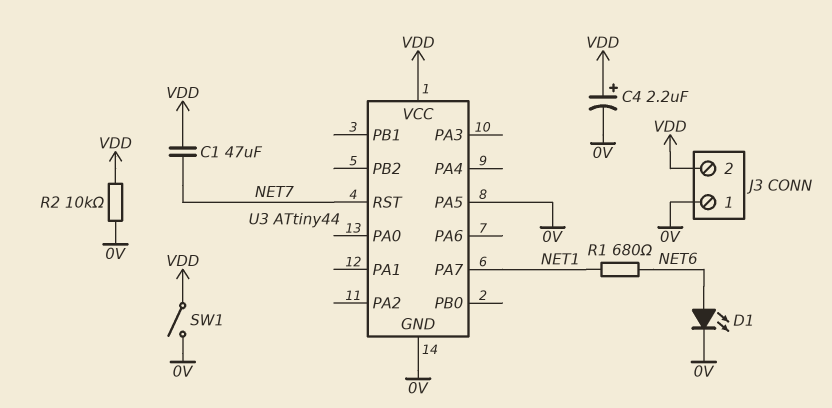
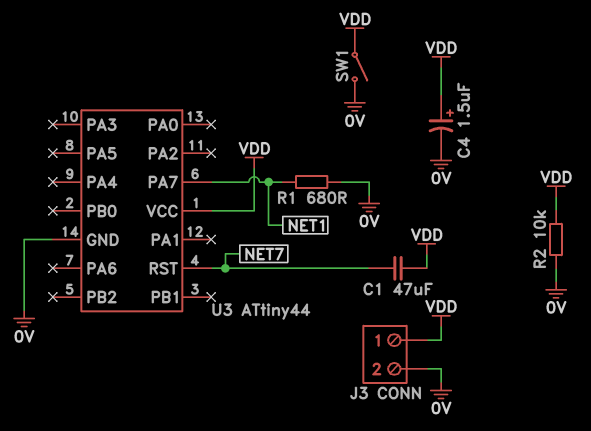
C4: 2.2uF (plus VDD, minus 0V) -> 1.5uF (plus VDD, minus 0V)
D1: LED (A NET6, K 0V) -> none
J3 pin 1: 0V -> VDD
J3 pin 2: VDD -> 0V
R1: 680 (NET1, NET6) -> 680 (0V, NET1)
U3 pin PA5: 0V -> none

